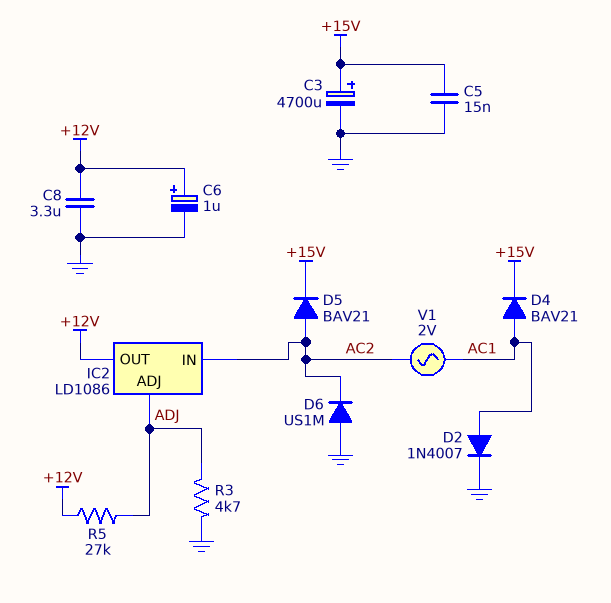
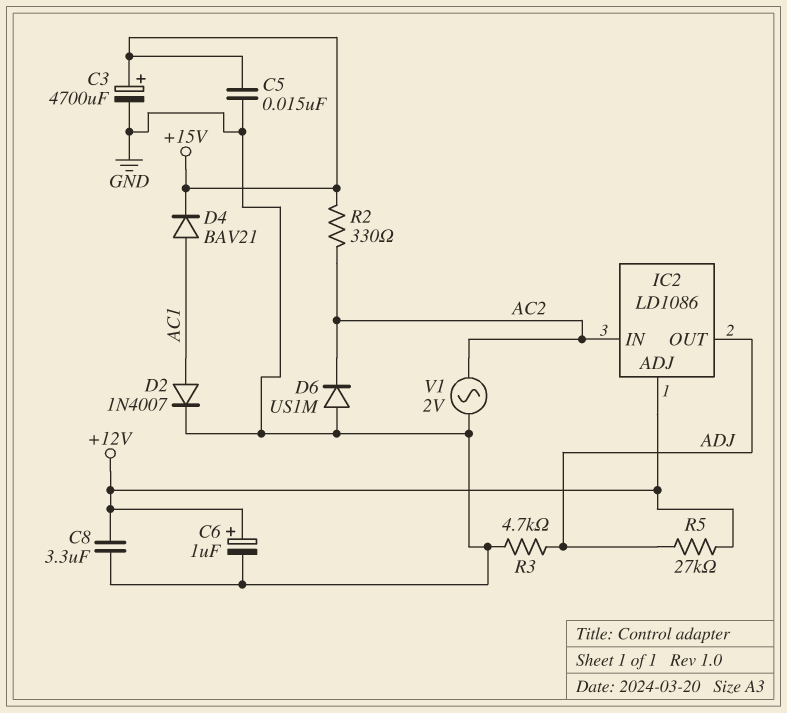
D5: diode BAV21 (A AC2, K +15V) -> none
IC2 pin ADJ: ADJ -> +12V
IC2 pin OUT: +12V -> ADJ
R2: none -> 330 (+15V, AC2)
V1: AC 2V (AC1, AC2) -> AC 2V (AC2, GND)

